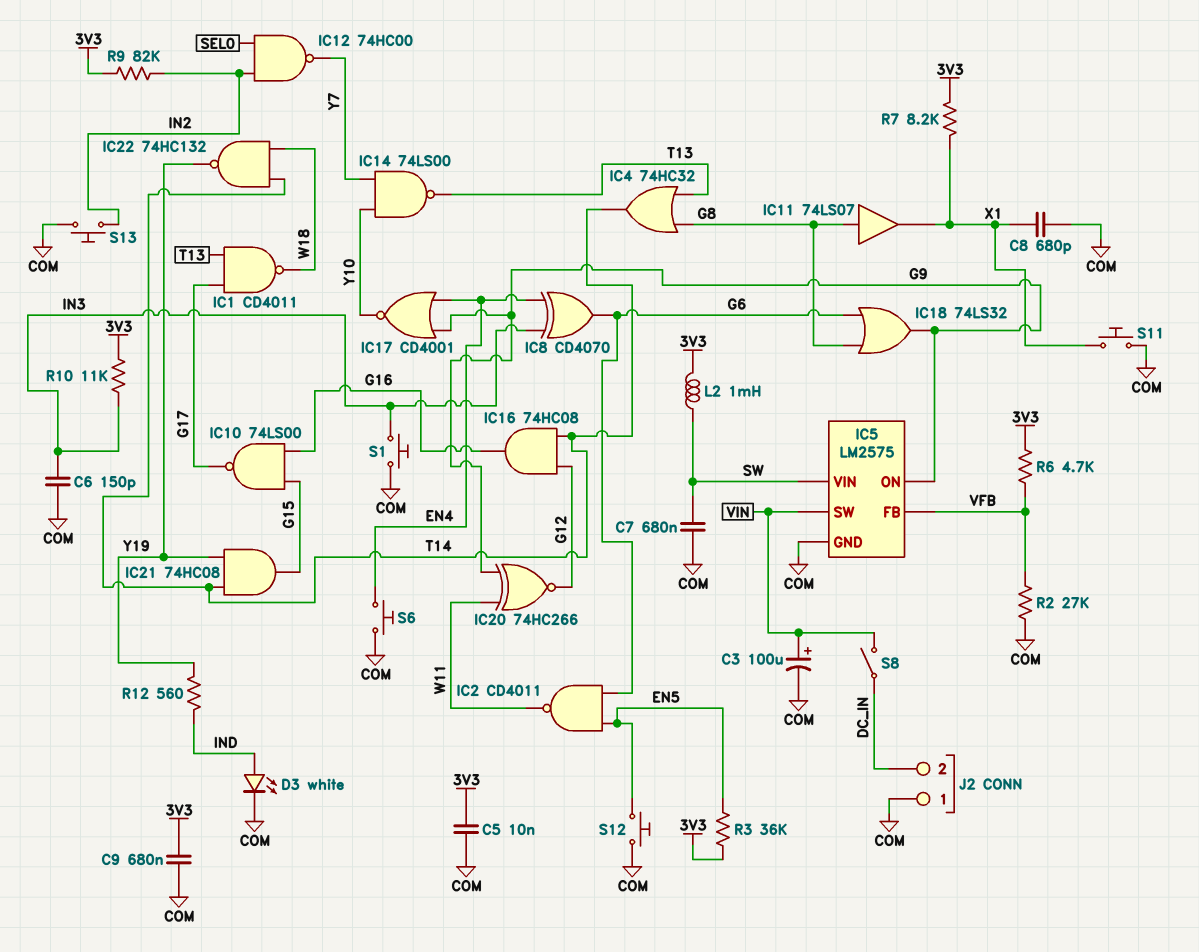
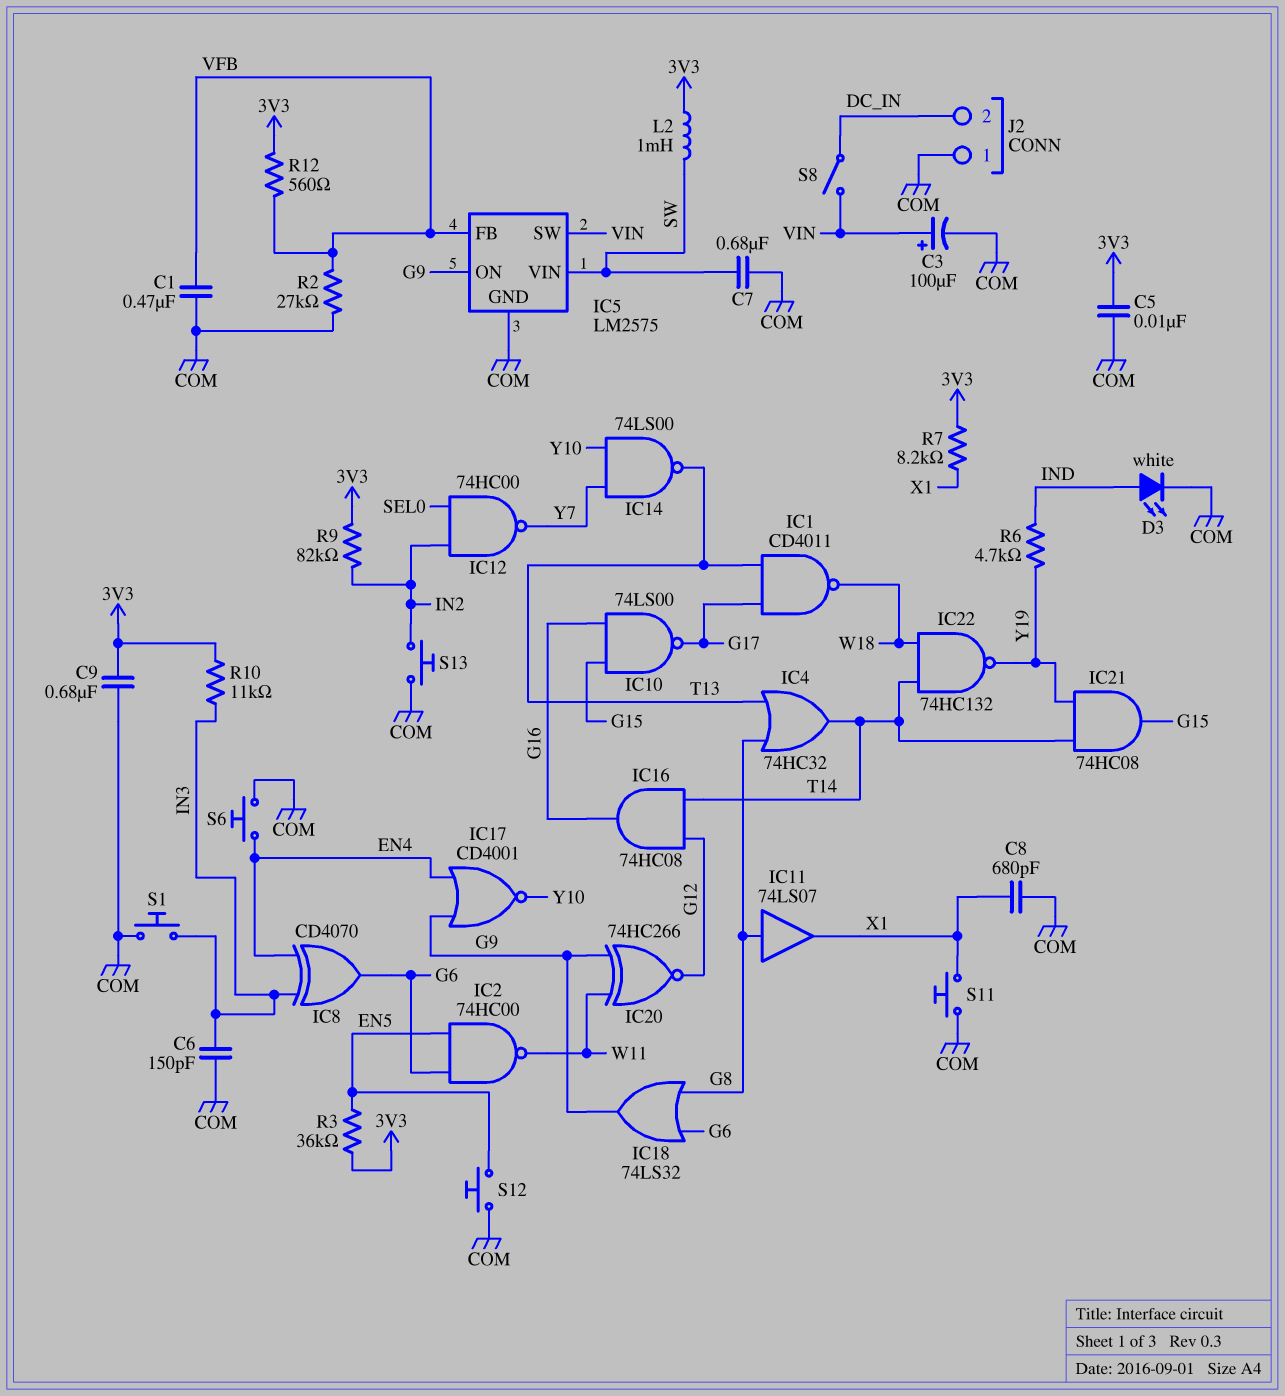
C1: none -> 470nF (COM, VFB)
IC2: NAND CD4011 (in EN5, in G6, out W11) -> NAND 74HC00 (in EN5, in G6, out W11)
R6: 4.7k (3V3, VFB) -> 4.7k (IND, Y19)
R12: 560 (IND, Y19) -> 560 (3V3, VFB)

